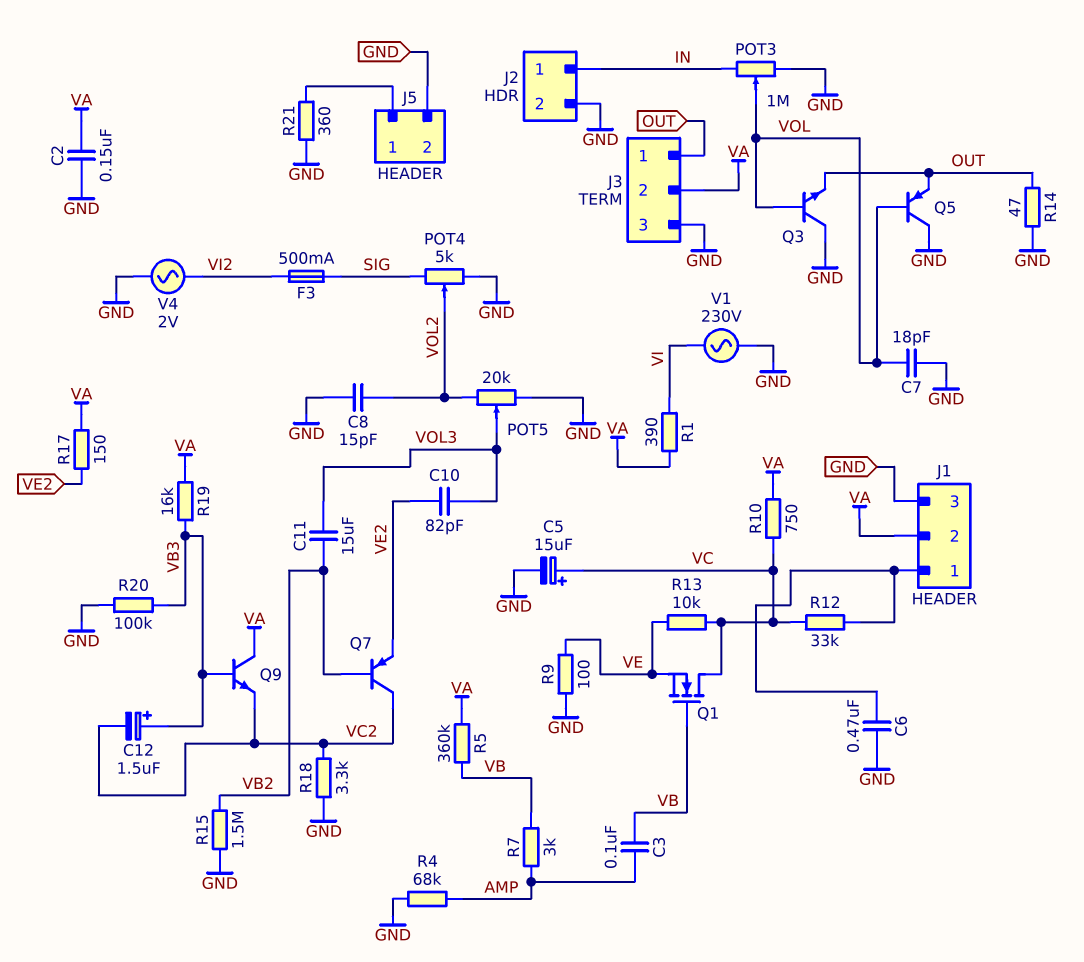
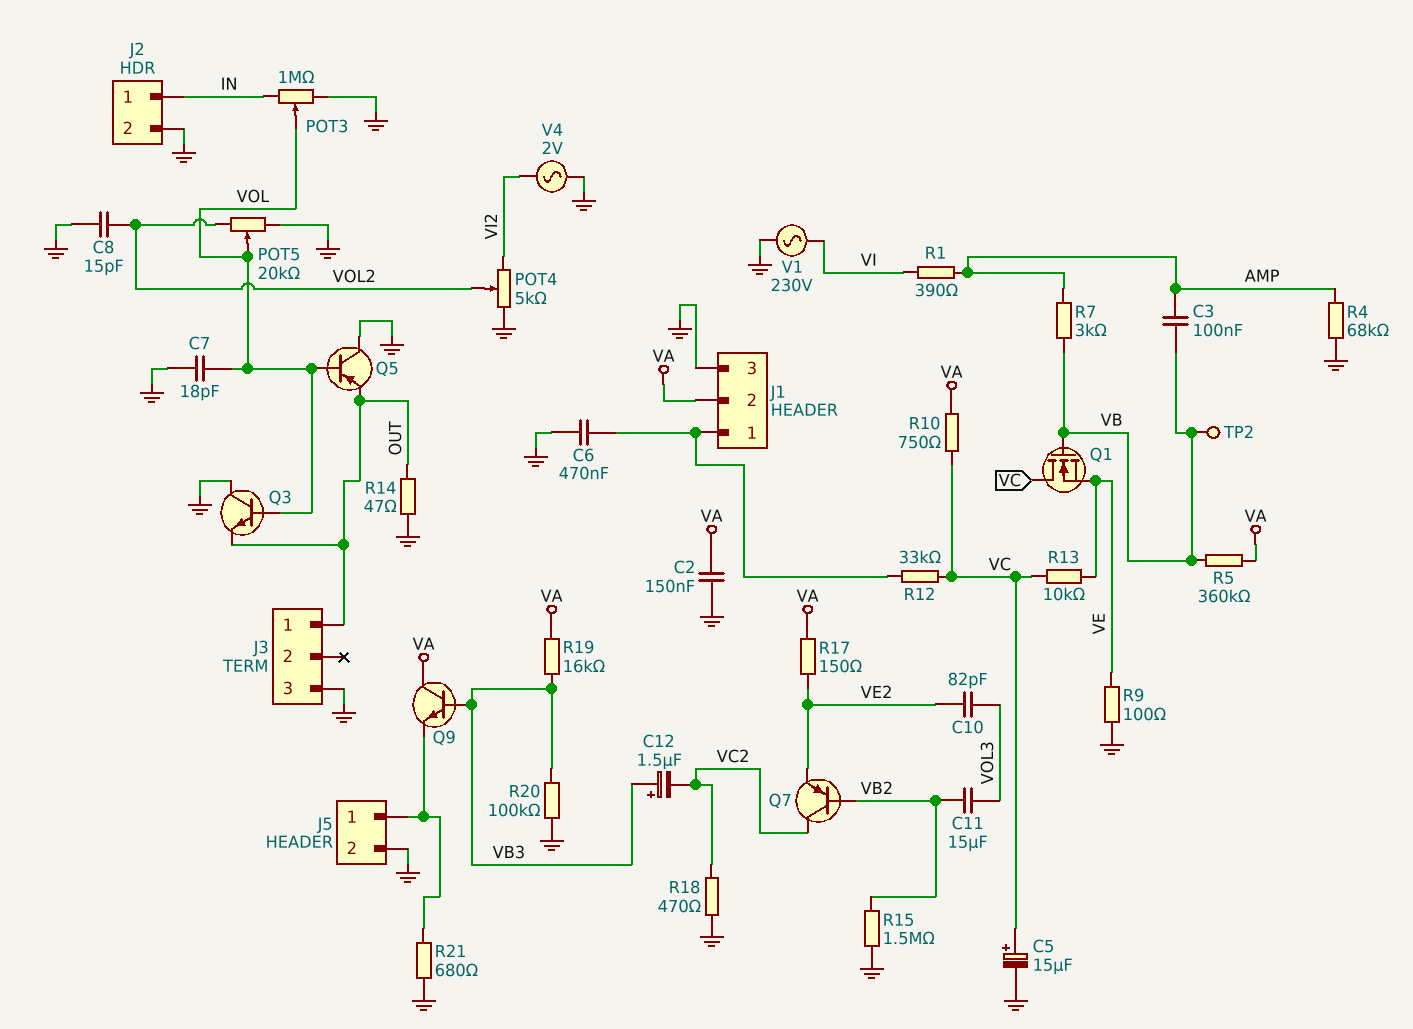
F3: 500mA (SIG, VI2) -> none
J3 pin 2: VA -> none
POT4: 5k (GND, SIG, wiper VOL2) -> 5k (GND, VI2, wiper VOL2)
POT5: 20k (GND, VOL2, wiper VOL3) -> 20k (GND, VOL2, wiper VOL)
Q9: NPN (B VB3, C VA, E VC2) -> NPN (B VB3, C VA, E J5/1)
R1: 390 (VA, VI) -> 390 (AMP, VI)
R18: 3.3k (GND, VC2) -> 470 (GND, VC2)
R21: 360 (GND, J5/1) -> 680 (GND, J5/1)
TP2: none -> test point (VB)

